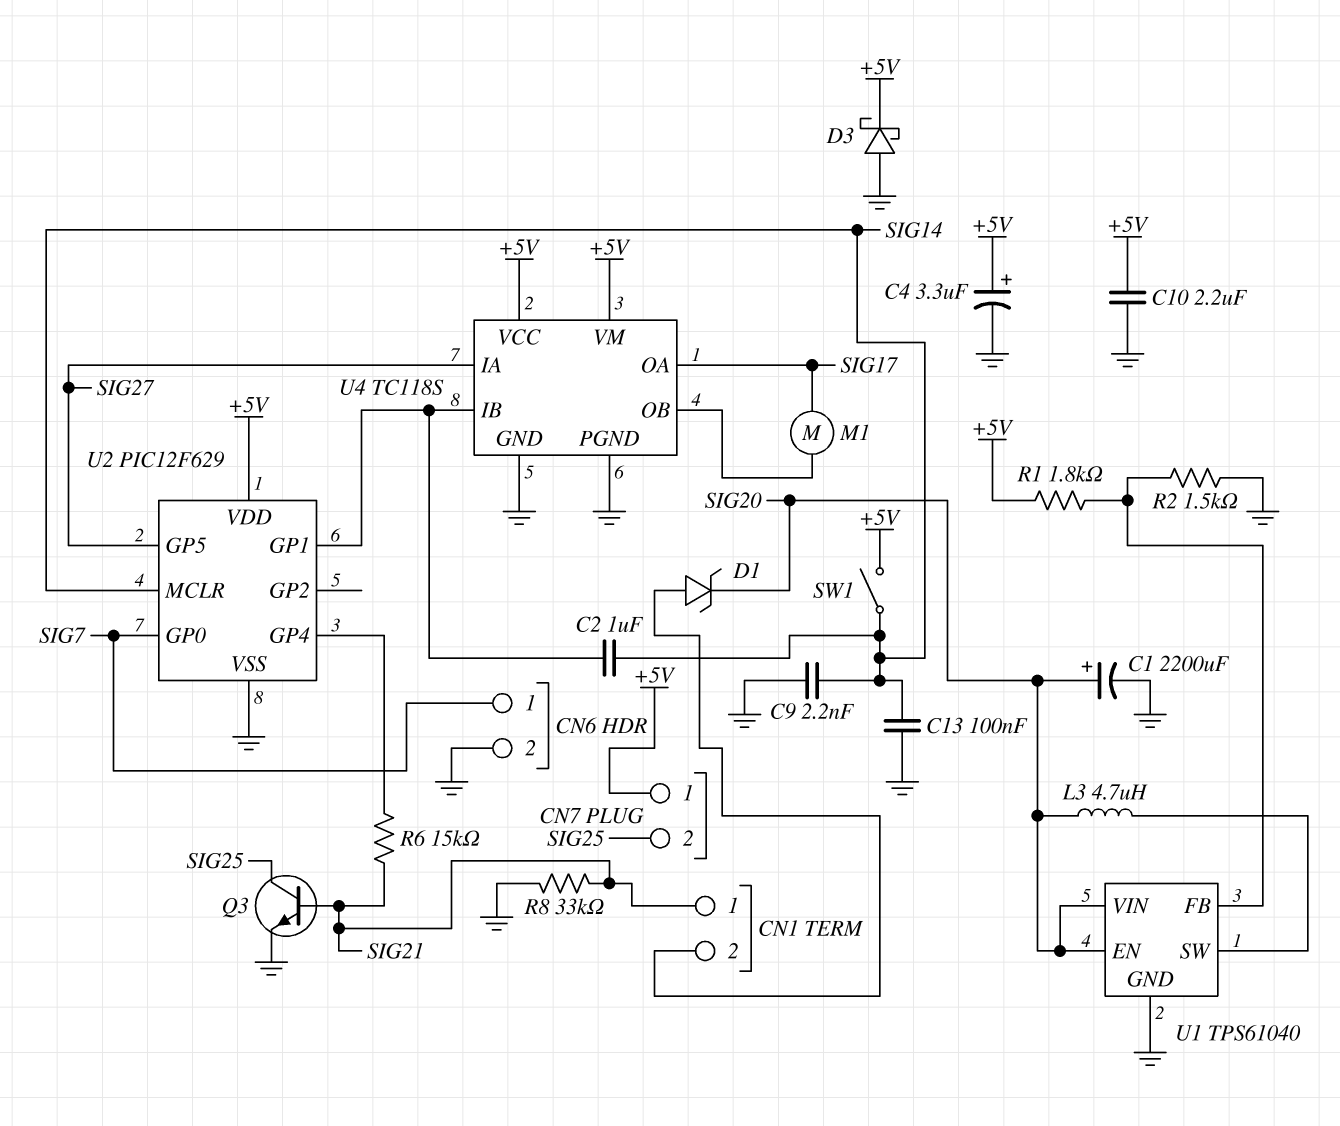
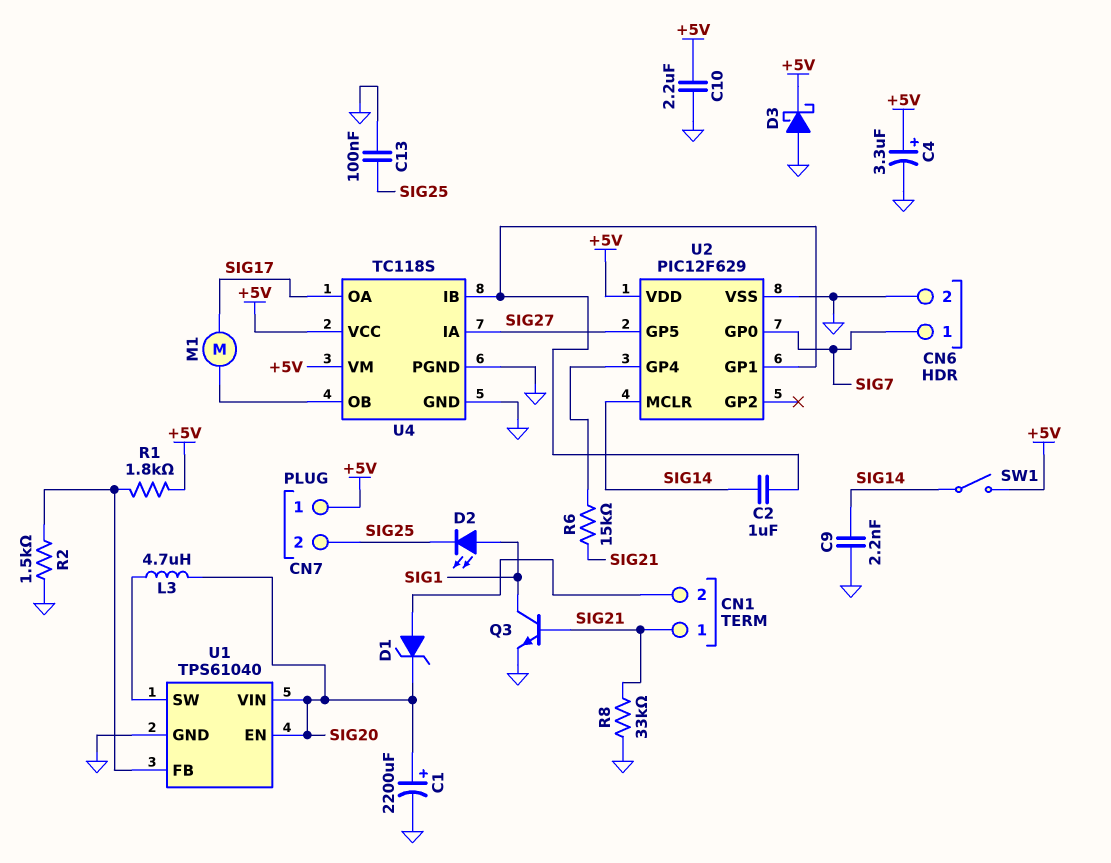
C13: 100nF (GND, SIG14) -> 100nF (GND, SIG25)
D2: none -> LED (A SIG1, K SIG25)
Q3: NPN (B SIG21, C SIG25, E GND) -> NPN (B SIG21, C SIG1, E GND)

